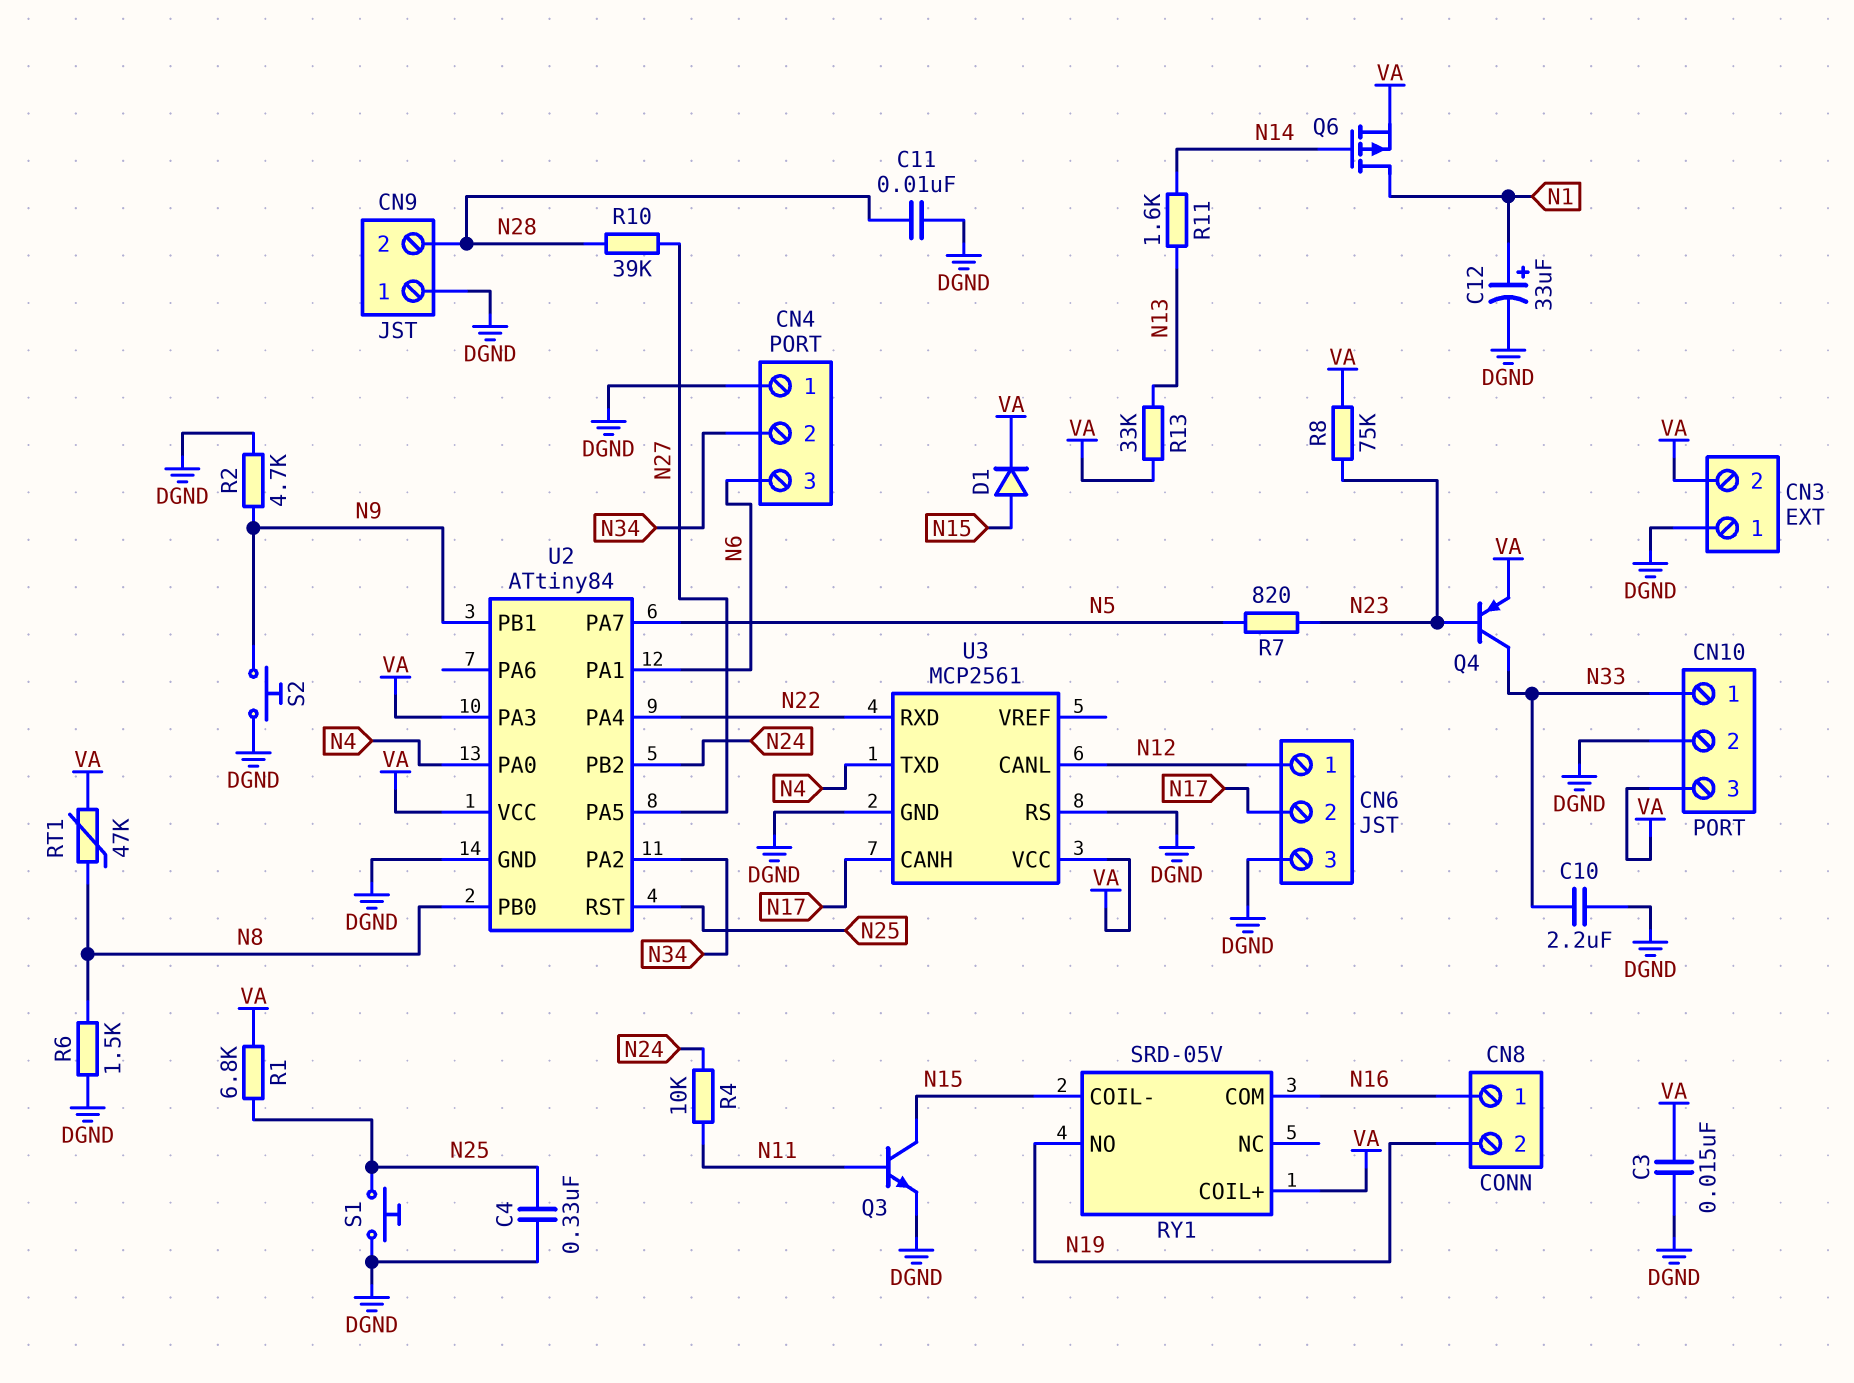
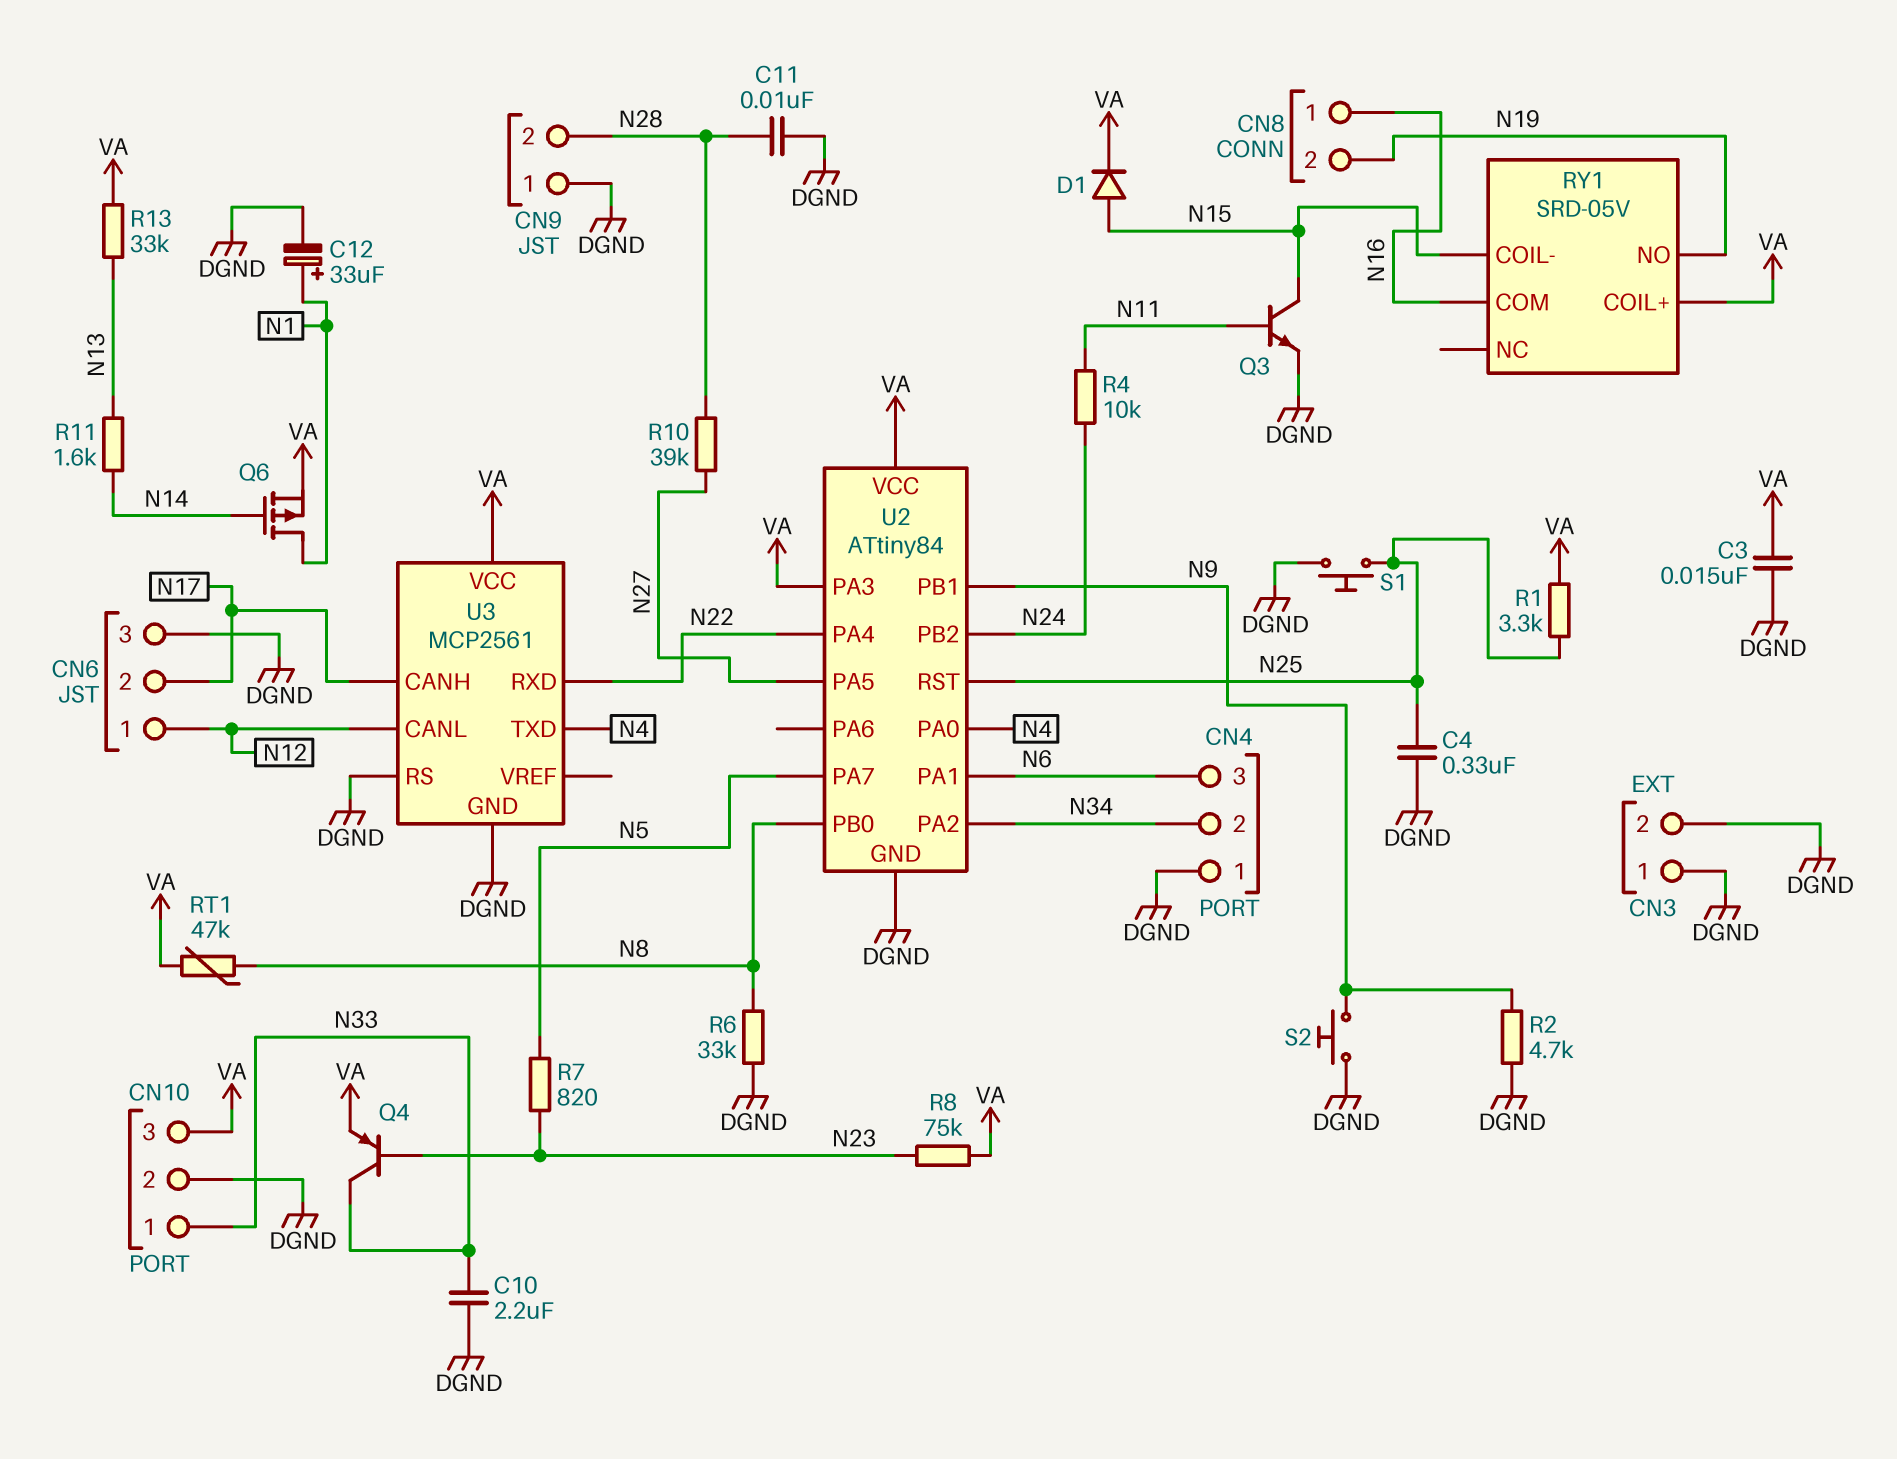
CN3 pin 2: VA -> DGND
R1: 6.8k (N25, VA) -> 3.3k (N25, VA)
R6: 1.5k (DGND, N8) -> 33k (DGND, N8)

